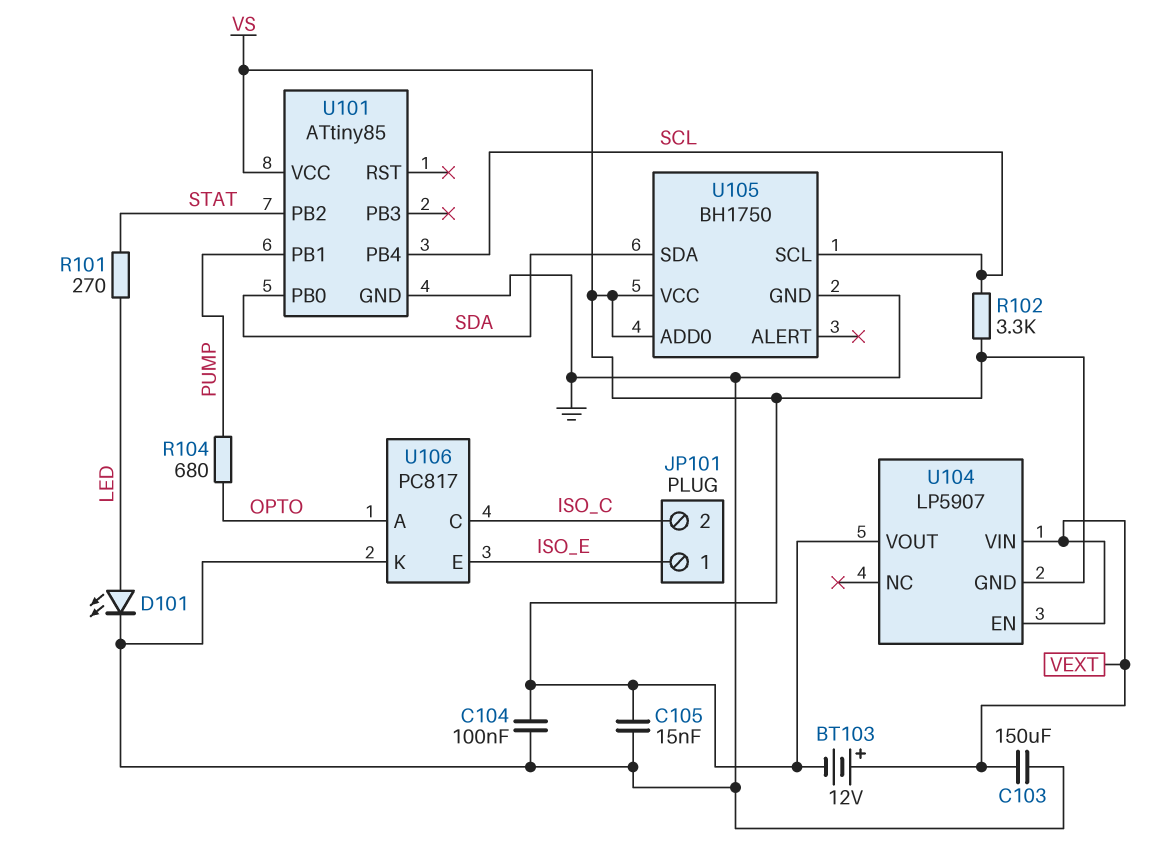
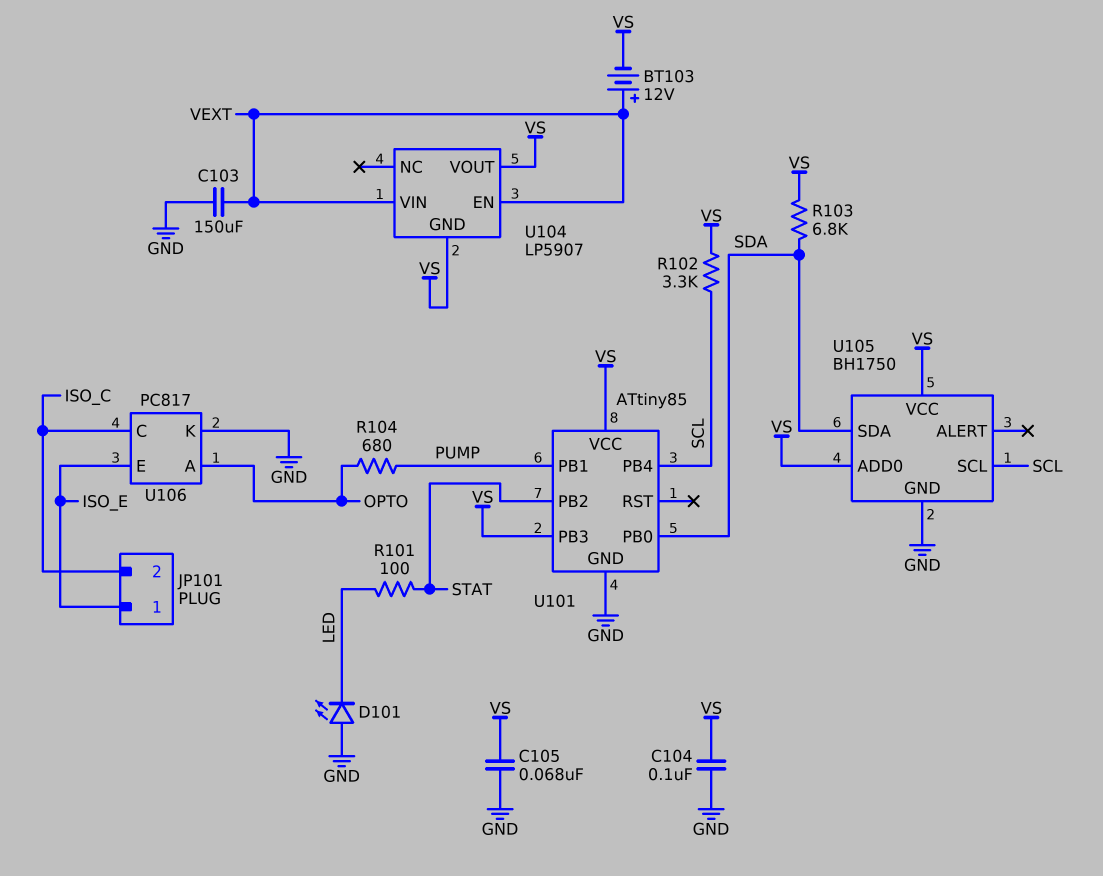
C105: 15nF (GND, VS) -> 68nF (GND, VS)
D101: LED (A LED, K GND) -> LED (A GND, K LED)
R101: 270 (LED, STAT) -> 100 (LED, STAT)
R103: none -> 6.8k (SDA, VS)
U101 pin PB3: none -> VS

